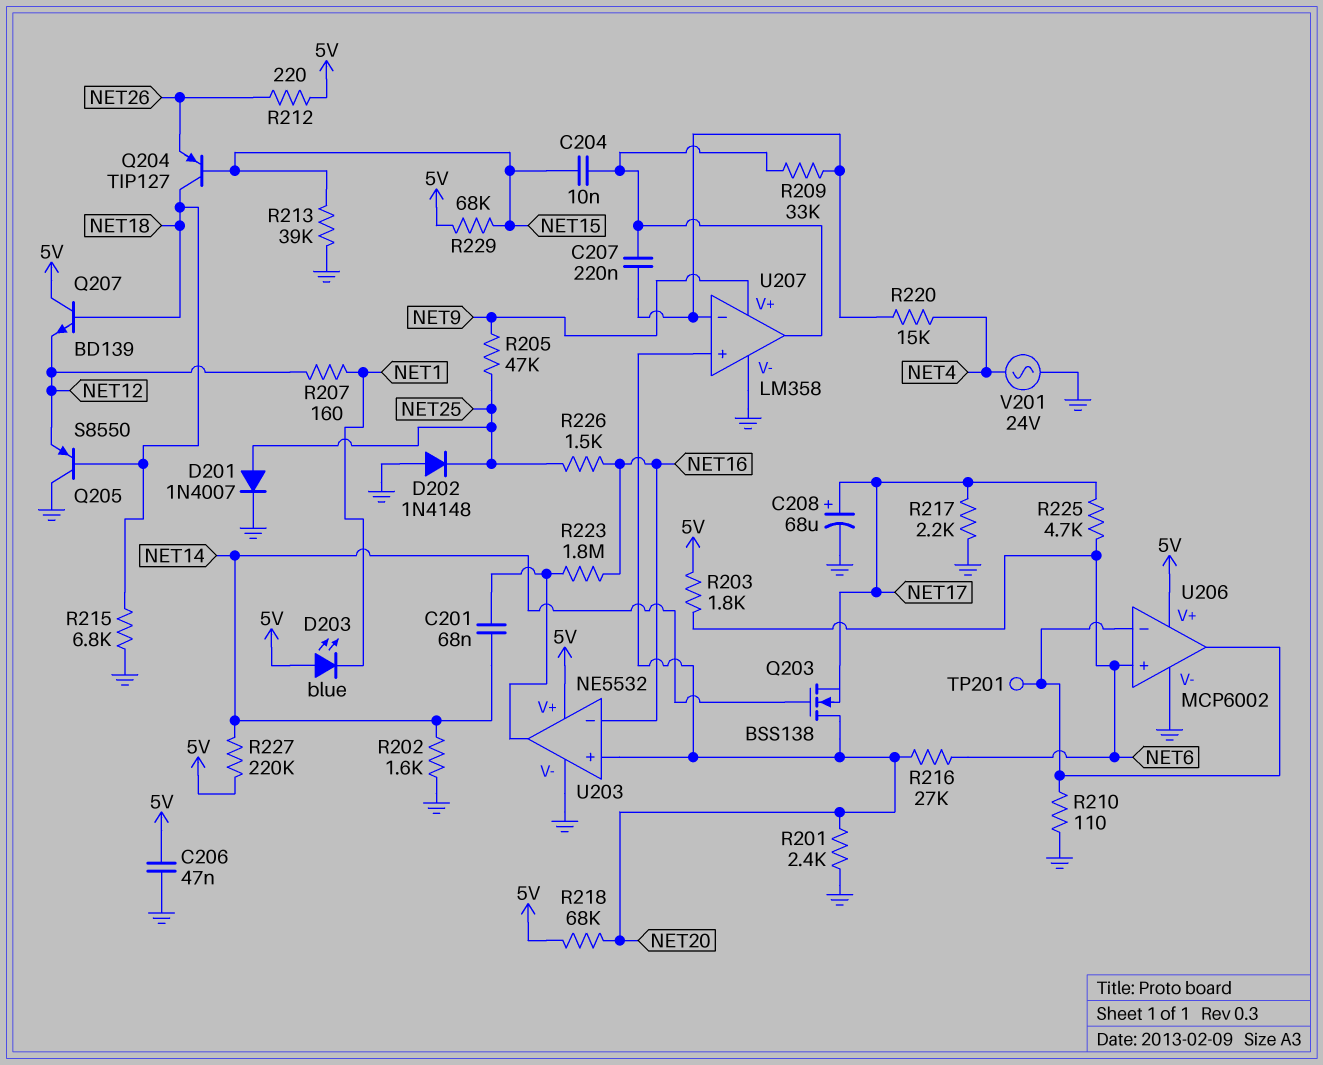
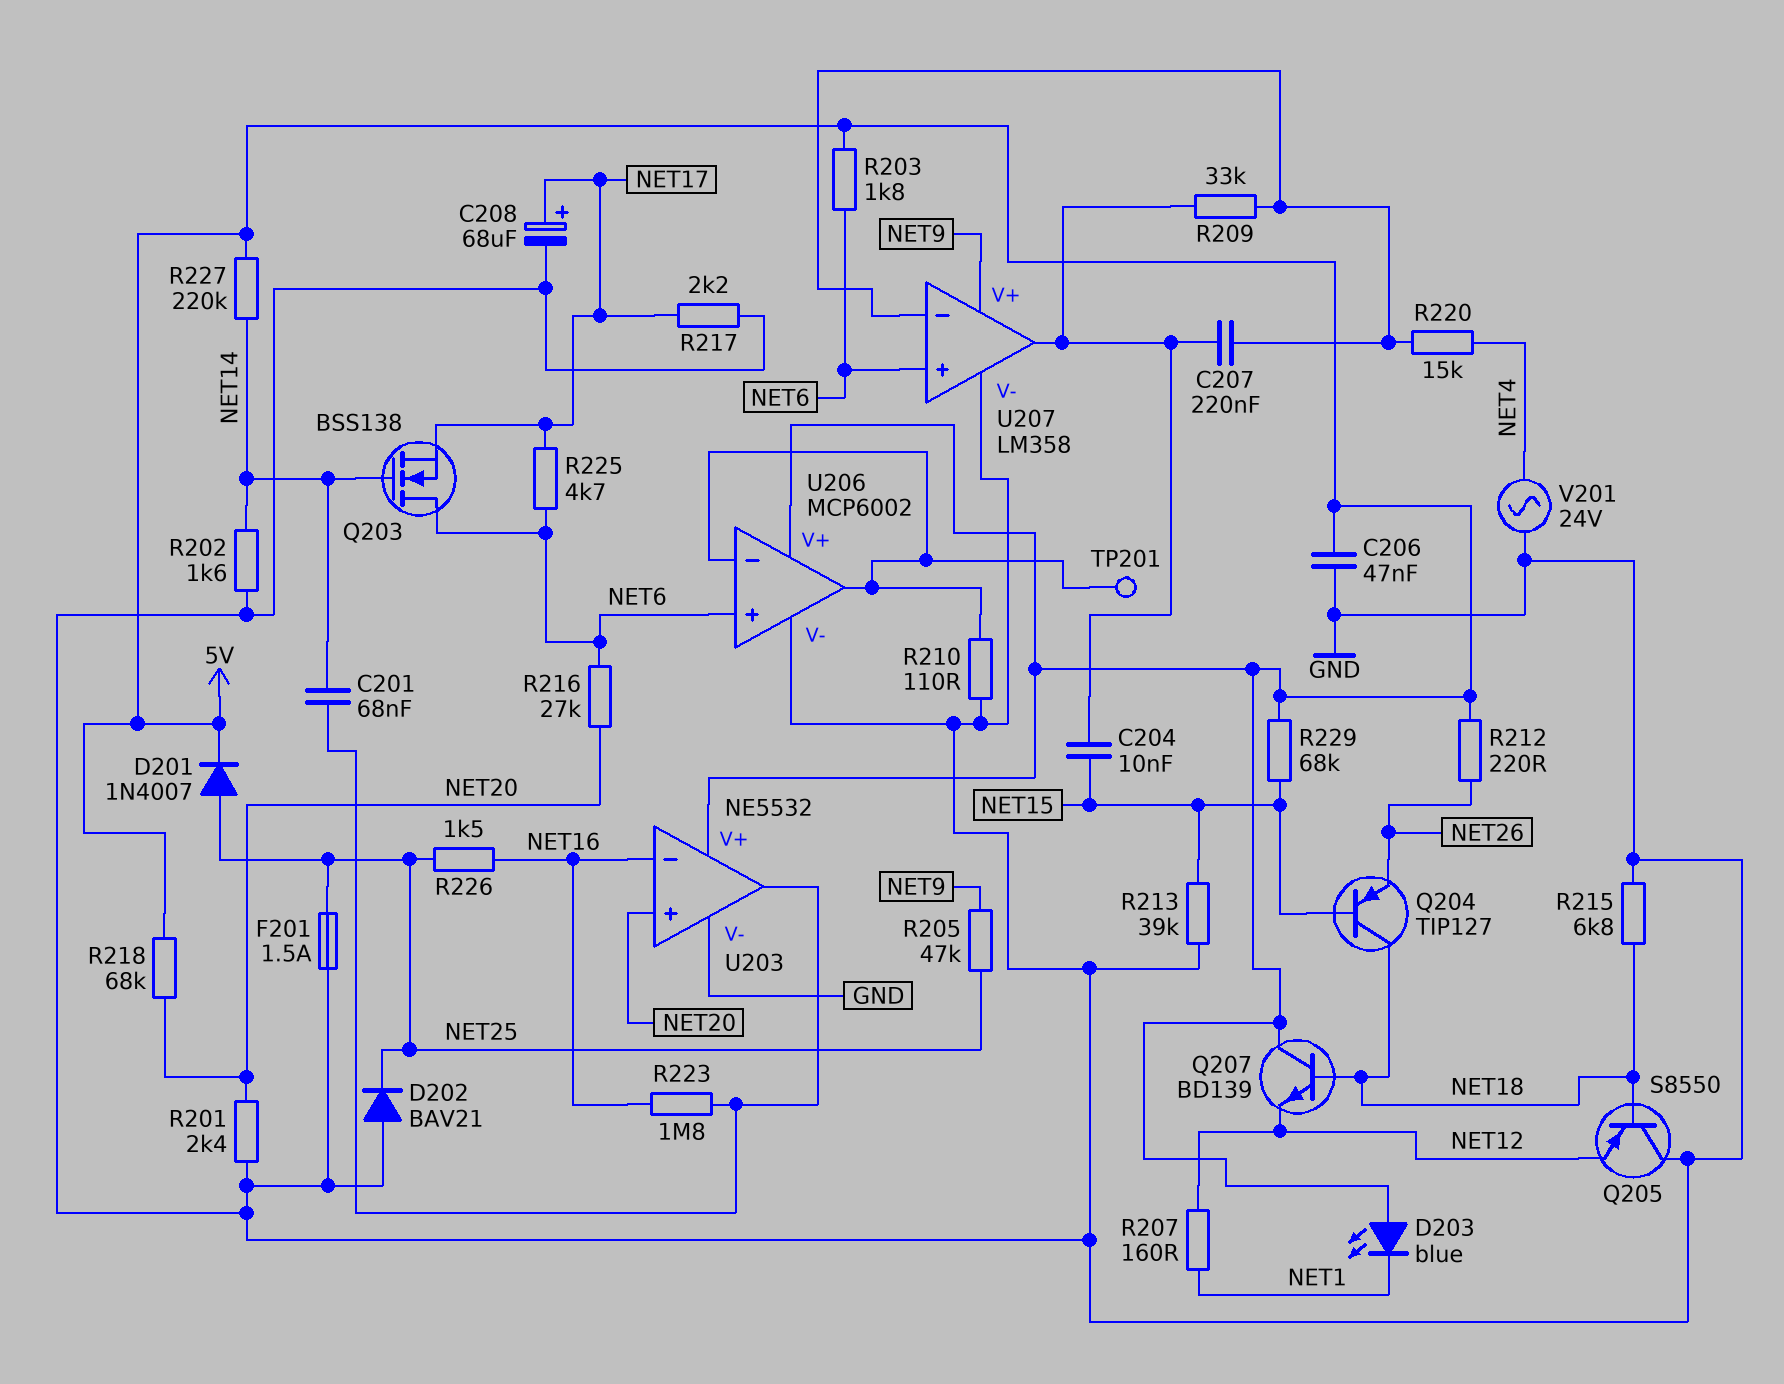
D201: diode 1N4007 (A NET25, K GND) -> diode 1N4007 (A NET25, K 5V)
D202: diode 1N4148 (A GND, K NET25) -> diode BAV21 (A GND, K NET25)
F201: none -> 1.5A (GND, NET25)
Q203: NMOS BSS138 (G NET14, D NET20, S NET17) -> NMOS BSS138 (G NET14, D NET6, S NET17)
U207 pin in+: NET20 -> NET6

